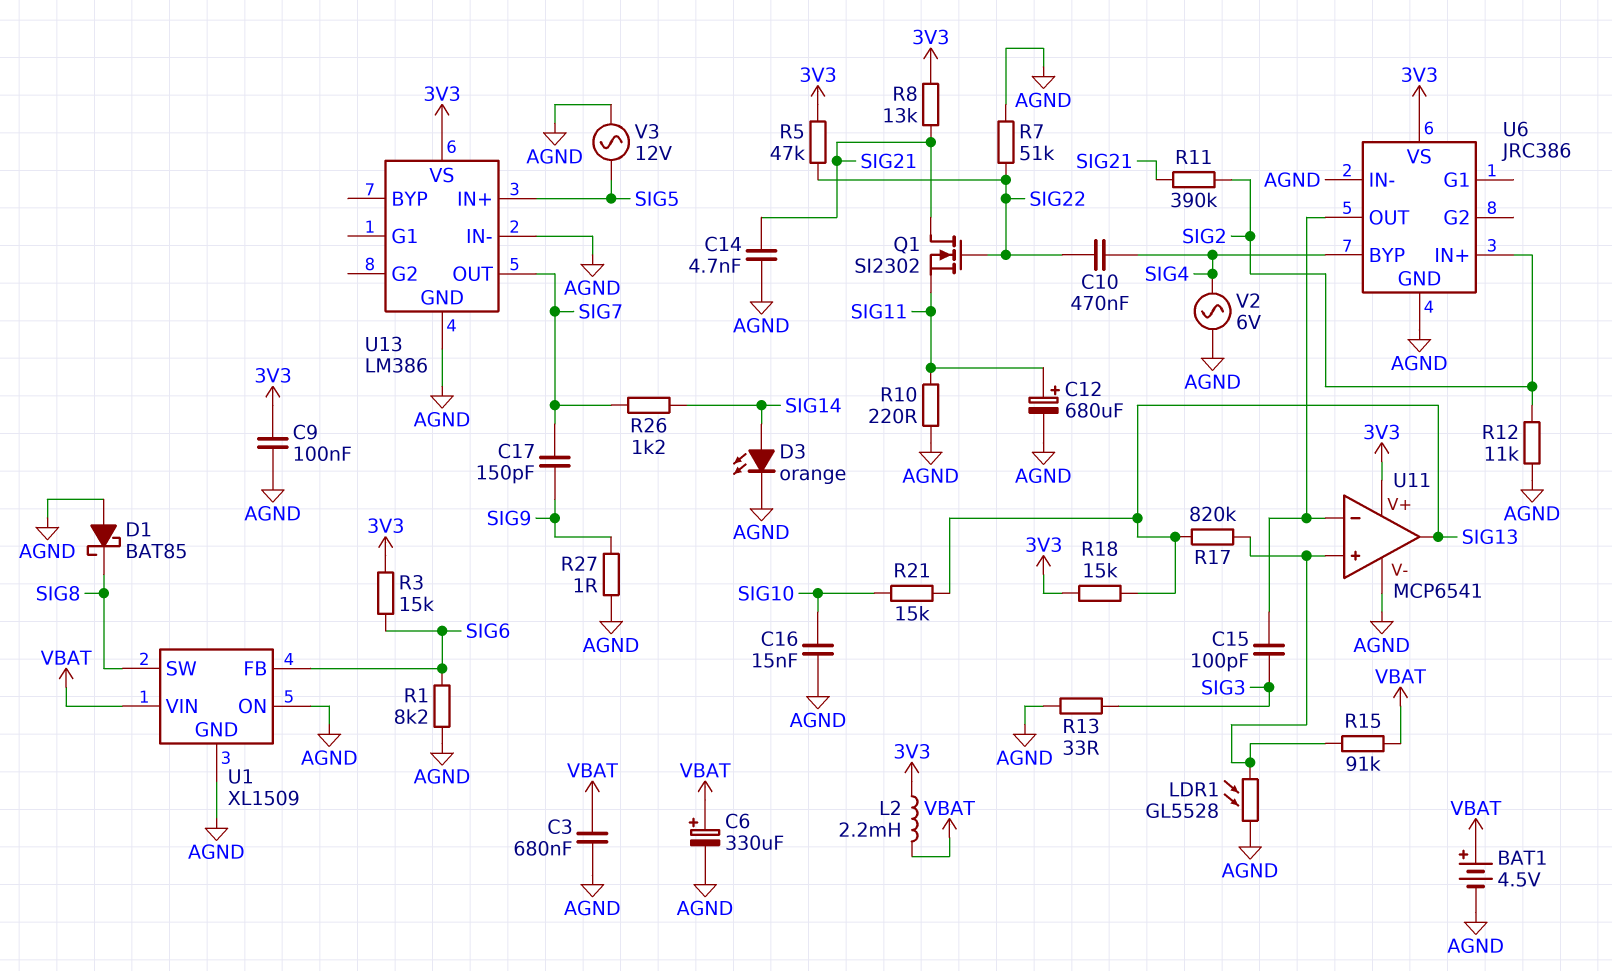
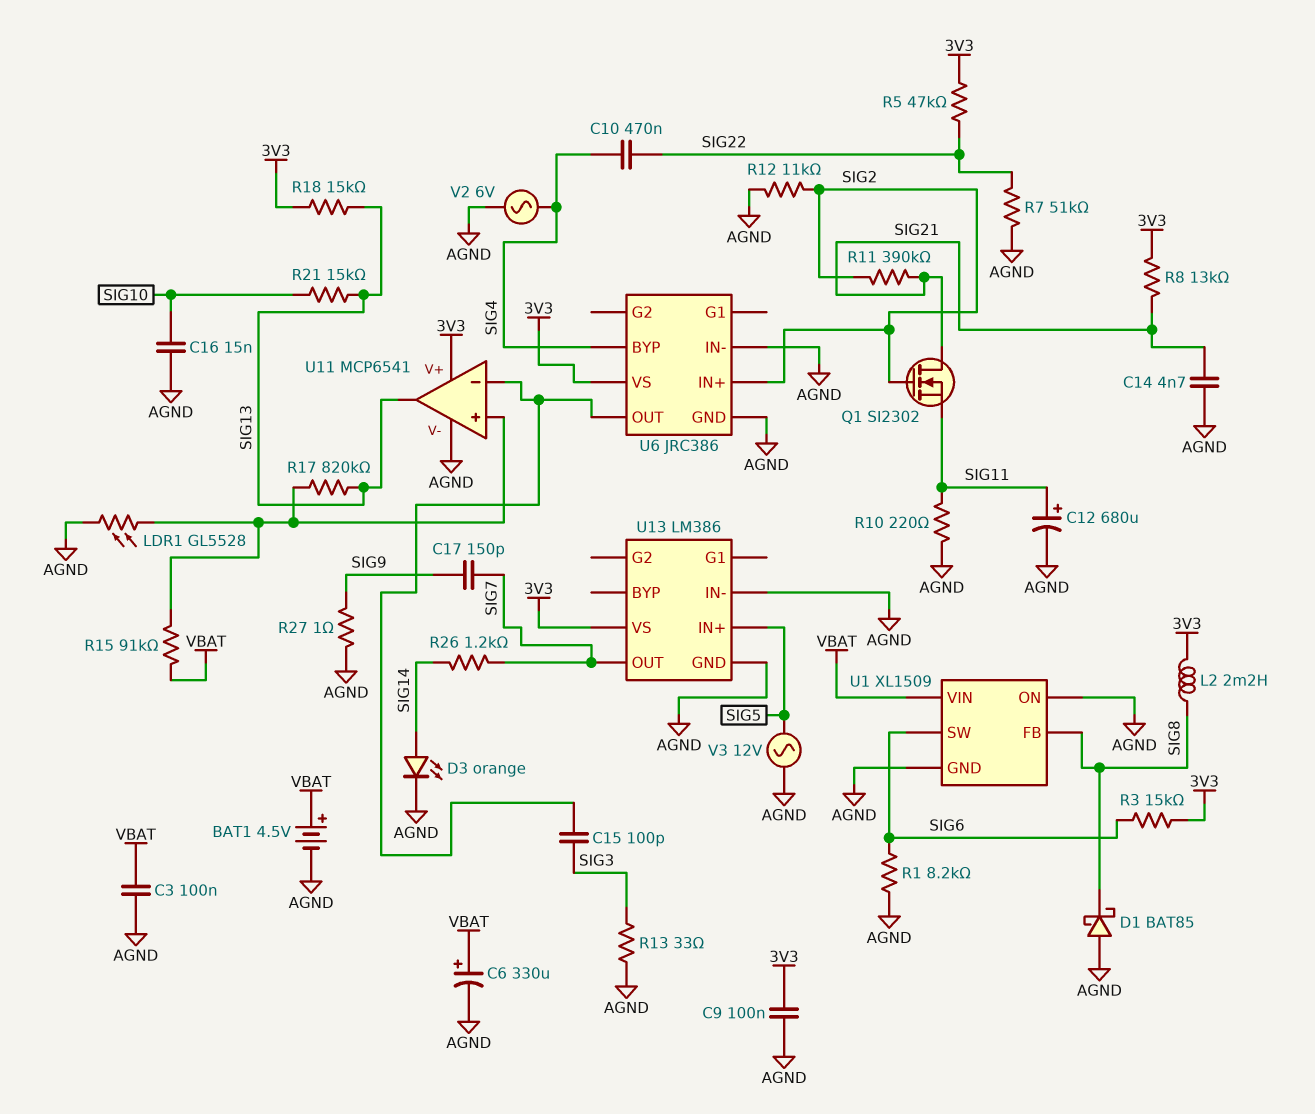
C3: 680nF (AGND, VBAT) -> 100nF (AGND, VBAT)
L2: 2.2mH (3V3, VBAT) -> 2.2mH (3V3, SIG8)
Q1: NMOS SI2302 (G SIG22, D SIG21, S SIG11) -> NMOS SI2302 (G SIG2, D SIG21, S SIG11)
U1 pin FB: SIG6 -> SIG8
U1 pin SW: SIG8 -> SIG6

